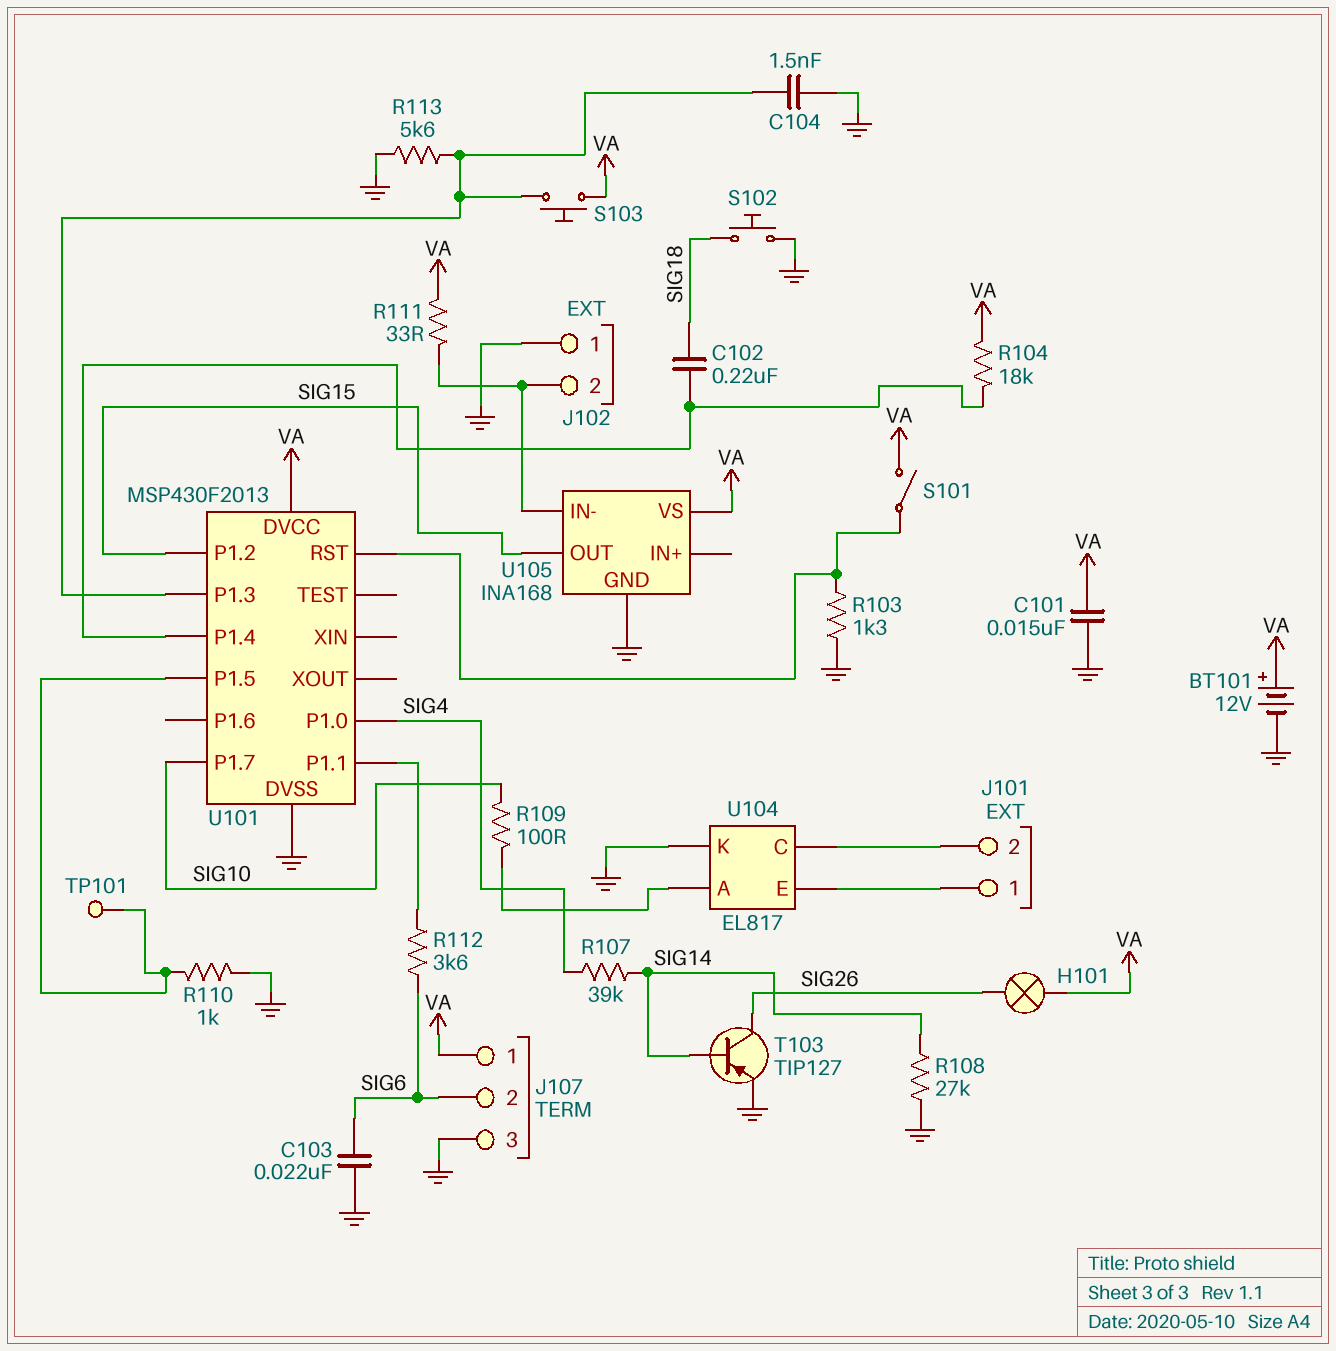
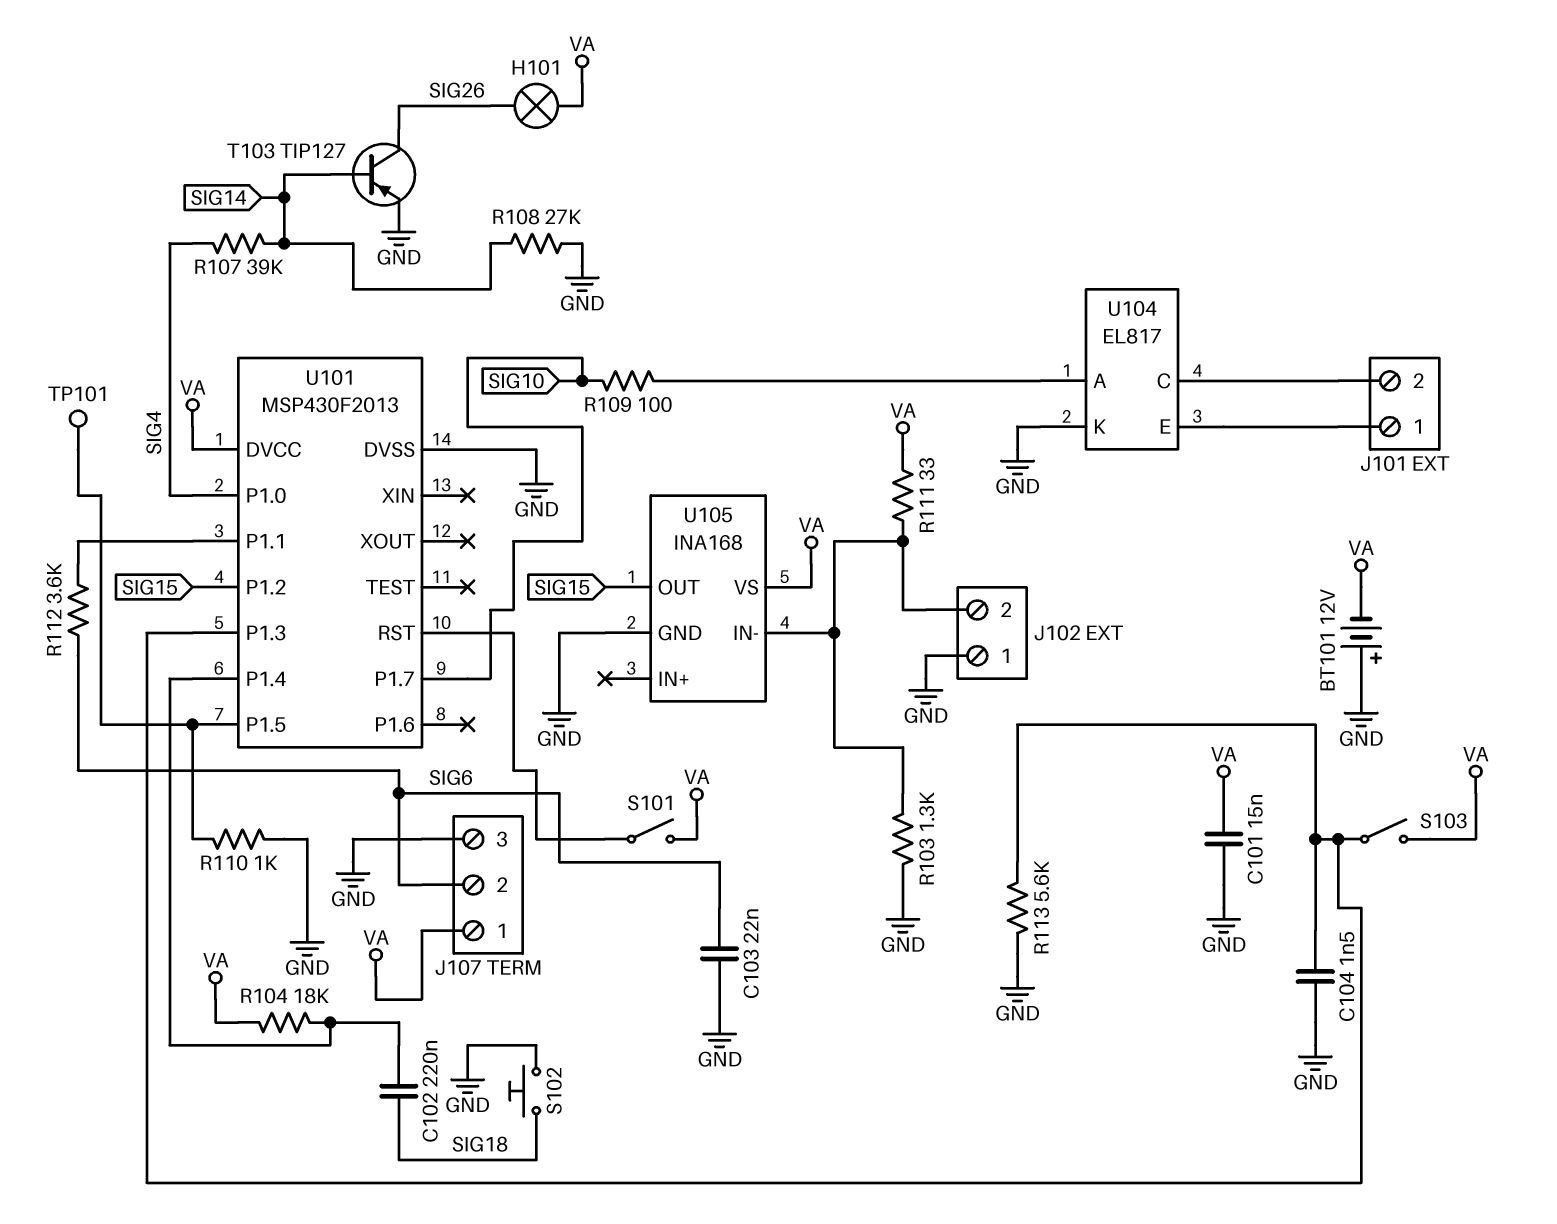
BT101: 12V (plus VA, minus GND) -> 12V (plus GND, minus VA)
R103: 1.3k (GND, U101/RST) -> 1.3k (GND, J102/2)
S103: button (U101/P1.3, VA) -> switch (U101/P1.3, VA)

